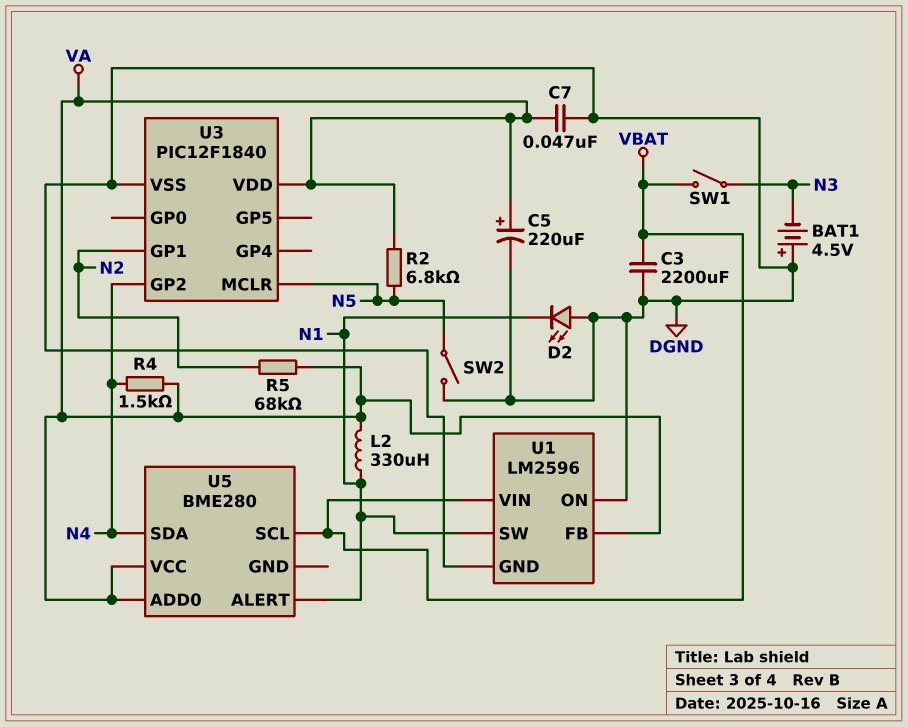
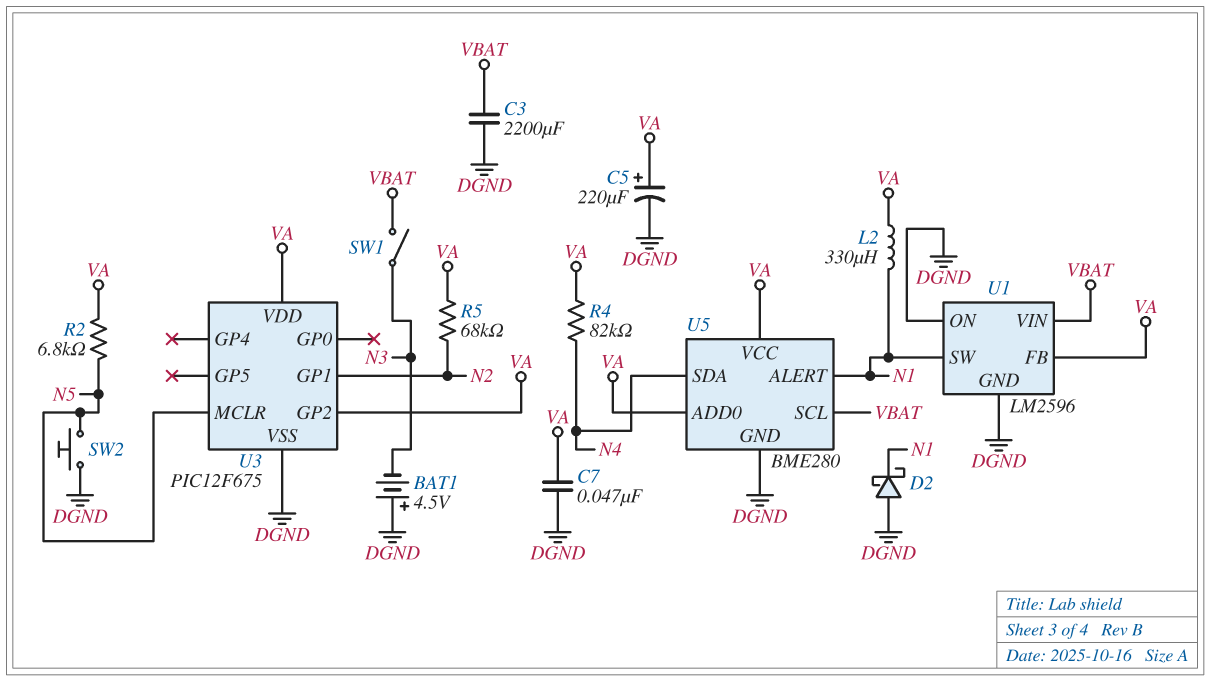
D2: LED (A DGND, K N1) -> schottky (A DGND, K N1)
R4: 1.5k (N4, VA) -> 82k (N4, VA)
SW2: switch (DGND, N5) -> button (DGND, N5)
U3: PIC12F1840 -> PIC12F675
U3 pin GP2: N4 -> VA
U5 pin GND: none -> DGND

